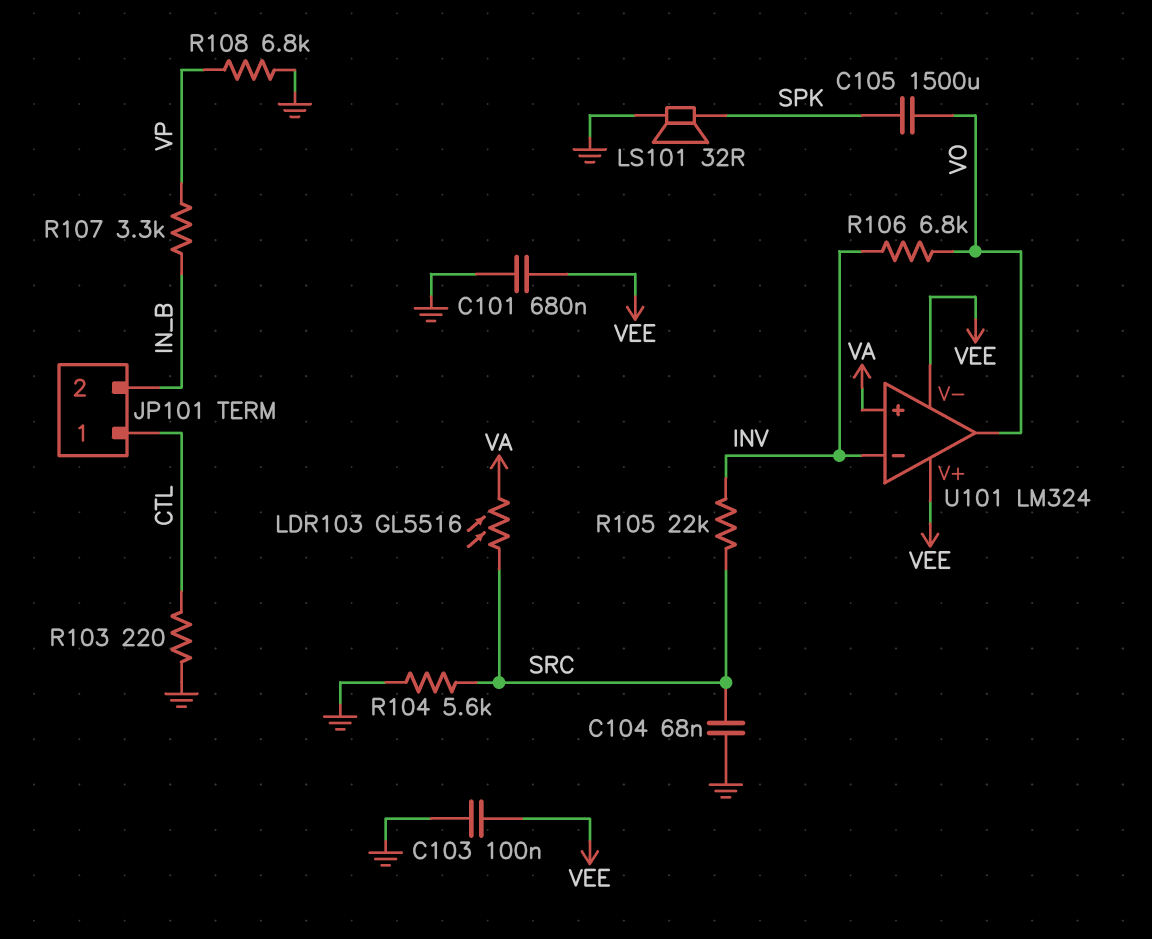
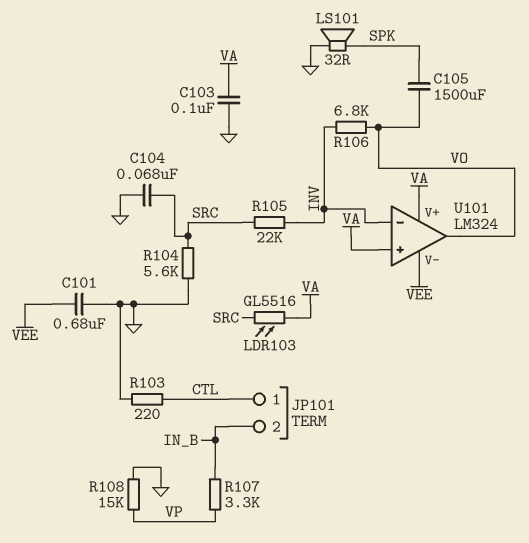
C103: 100nF (GND, VEE) -> 100nF (GND, VA)
R108: 6.8k (GND, VP) -> 15k (GND, VP)
U101 pin V+: VEE -> VA

